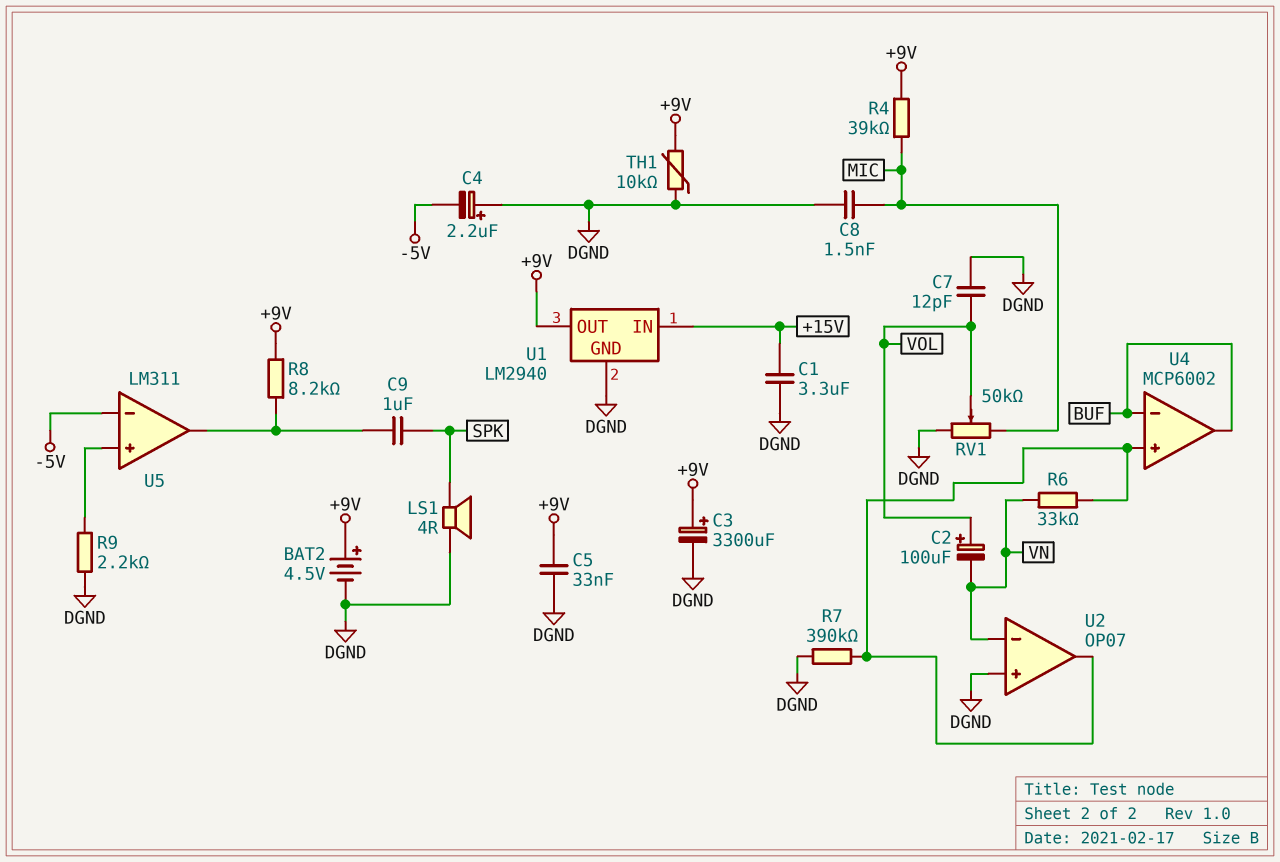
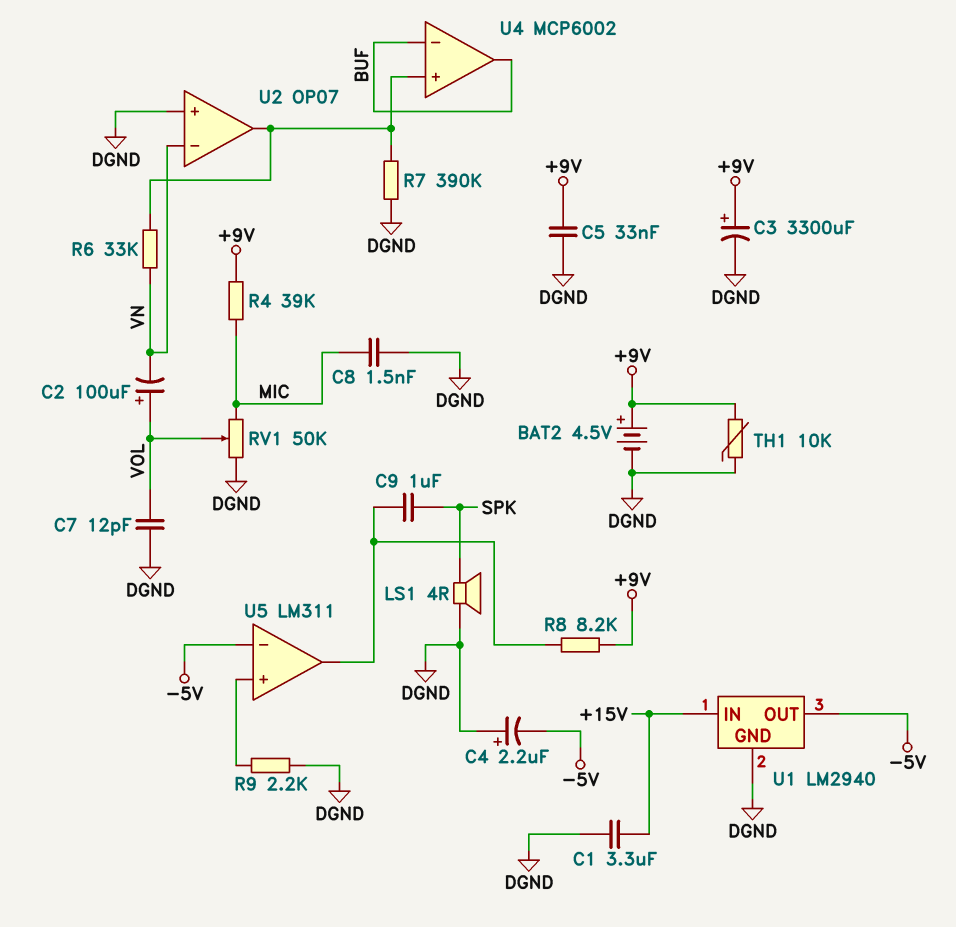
U1 pin OUT: +9V -> -5V

